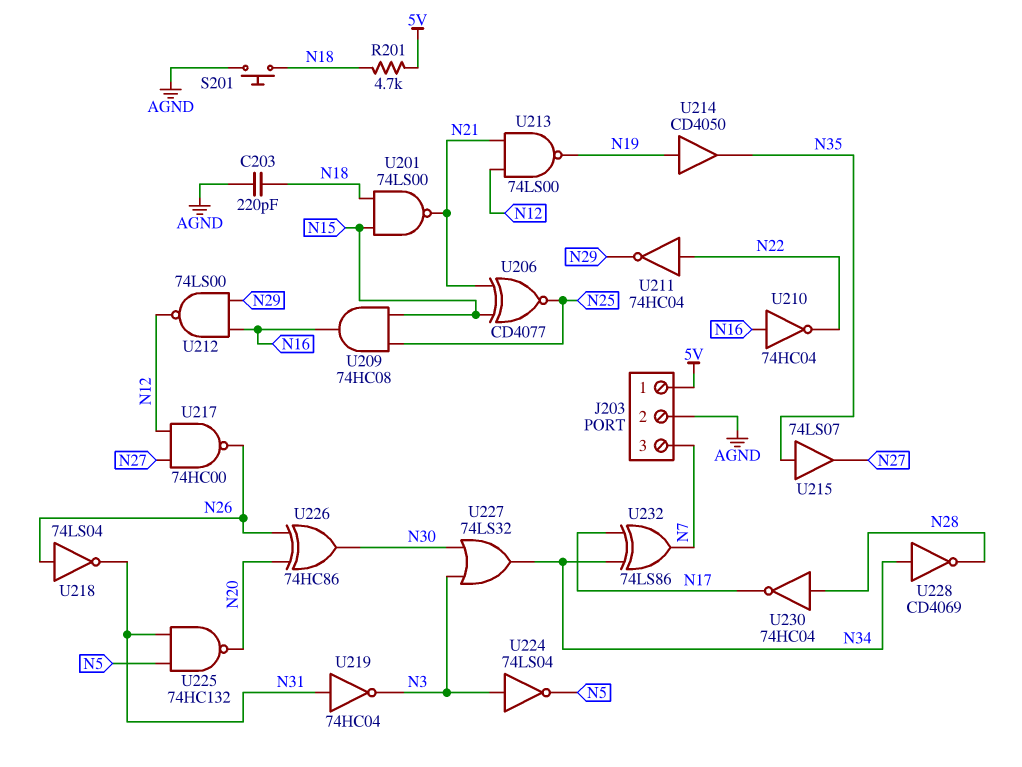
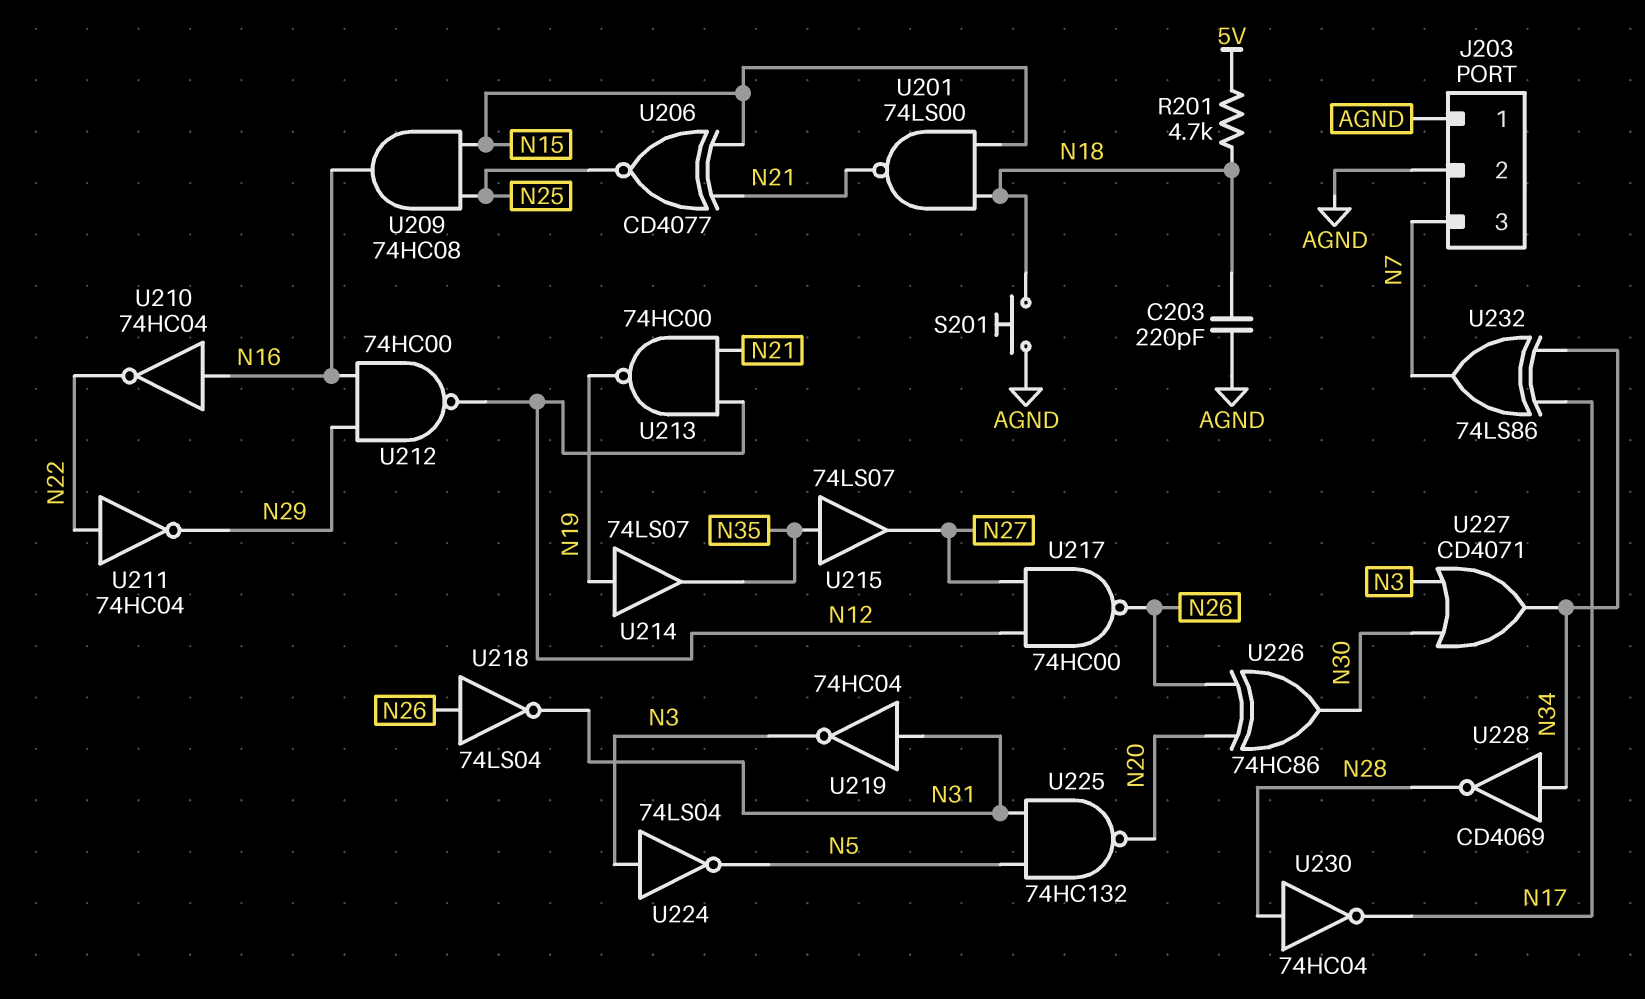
J203 pin 1: 5V -> AGND
U212: NAND 74LS00 (in N16, in N29, out N12) -> NAND 74HC00 (in N16, in N29, out N12)
U213: NAND 74LS00 (in N12, in N21, out N19) -> NAND 74HC00 (in N12, in N21, out N19)
U214: buffer CD4050 (in N19, out N35) -> buffer 74LS07 (in N19, out N35)
U227: OR 74LS32 (in N3, in N30, out N34) -> OR CD4071 (in N3, in N30, out N34)

